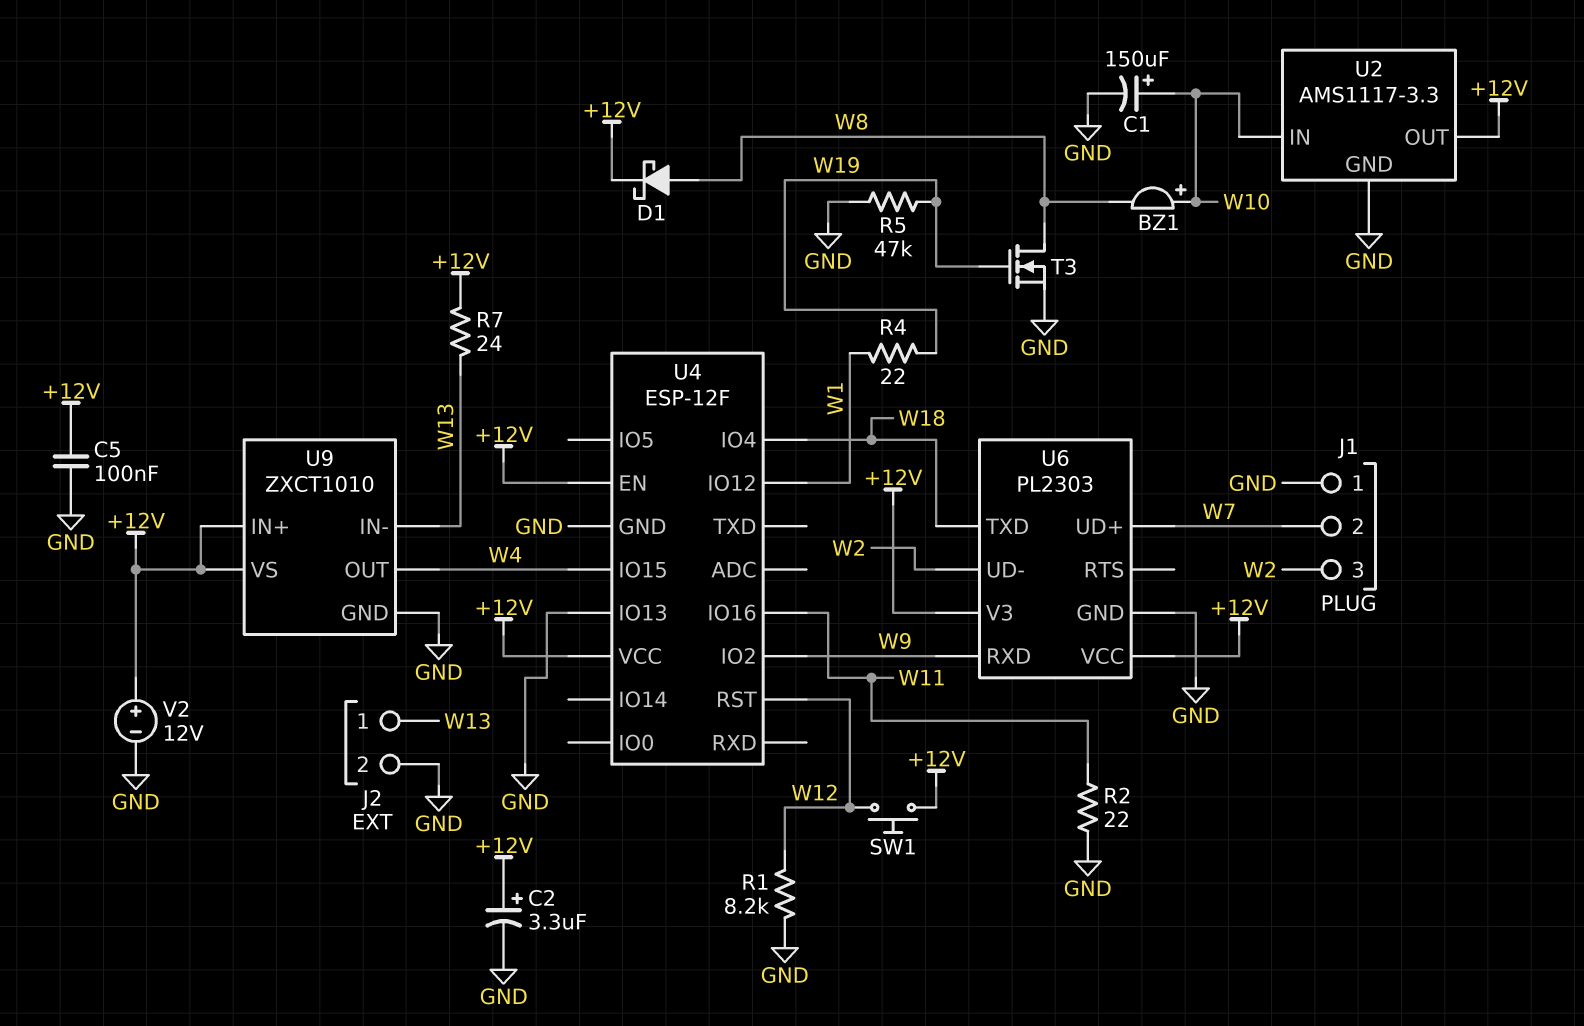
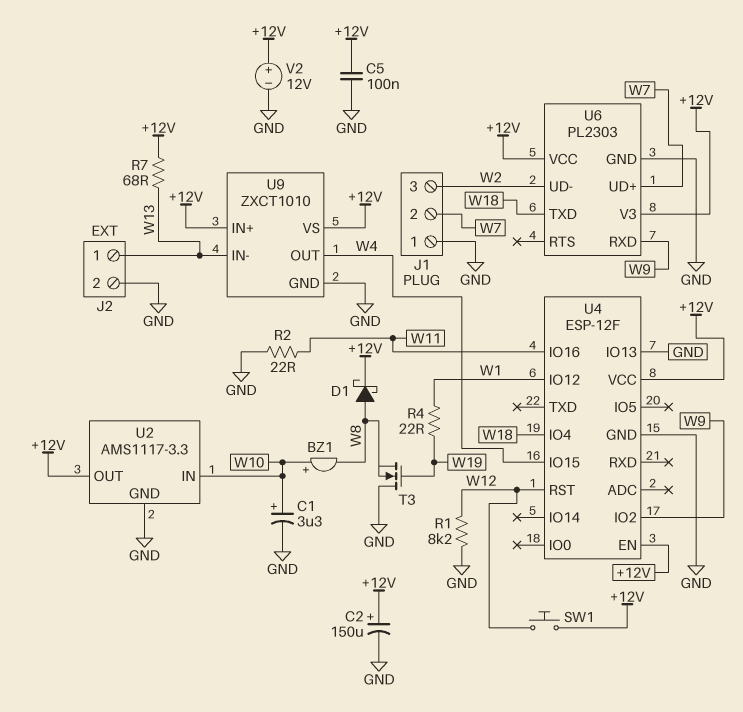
C1: 150uF (plus W10, minus GND) -> 3.3uF (plus W10, minus GND)
C2: 3.3uF (plus +12V, minus GND) -> 150uF (plus +12V, minus GND)
R5: 47k (GND, W19) -> none
R7: 24 (+12V, W13) -> 68 (+12V, W13)
T3: NMOS (G W19, D W8, S GND) -> NMOS (G W19, D GND, S W8)

